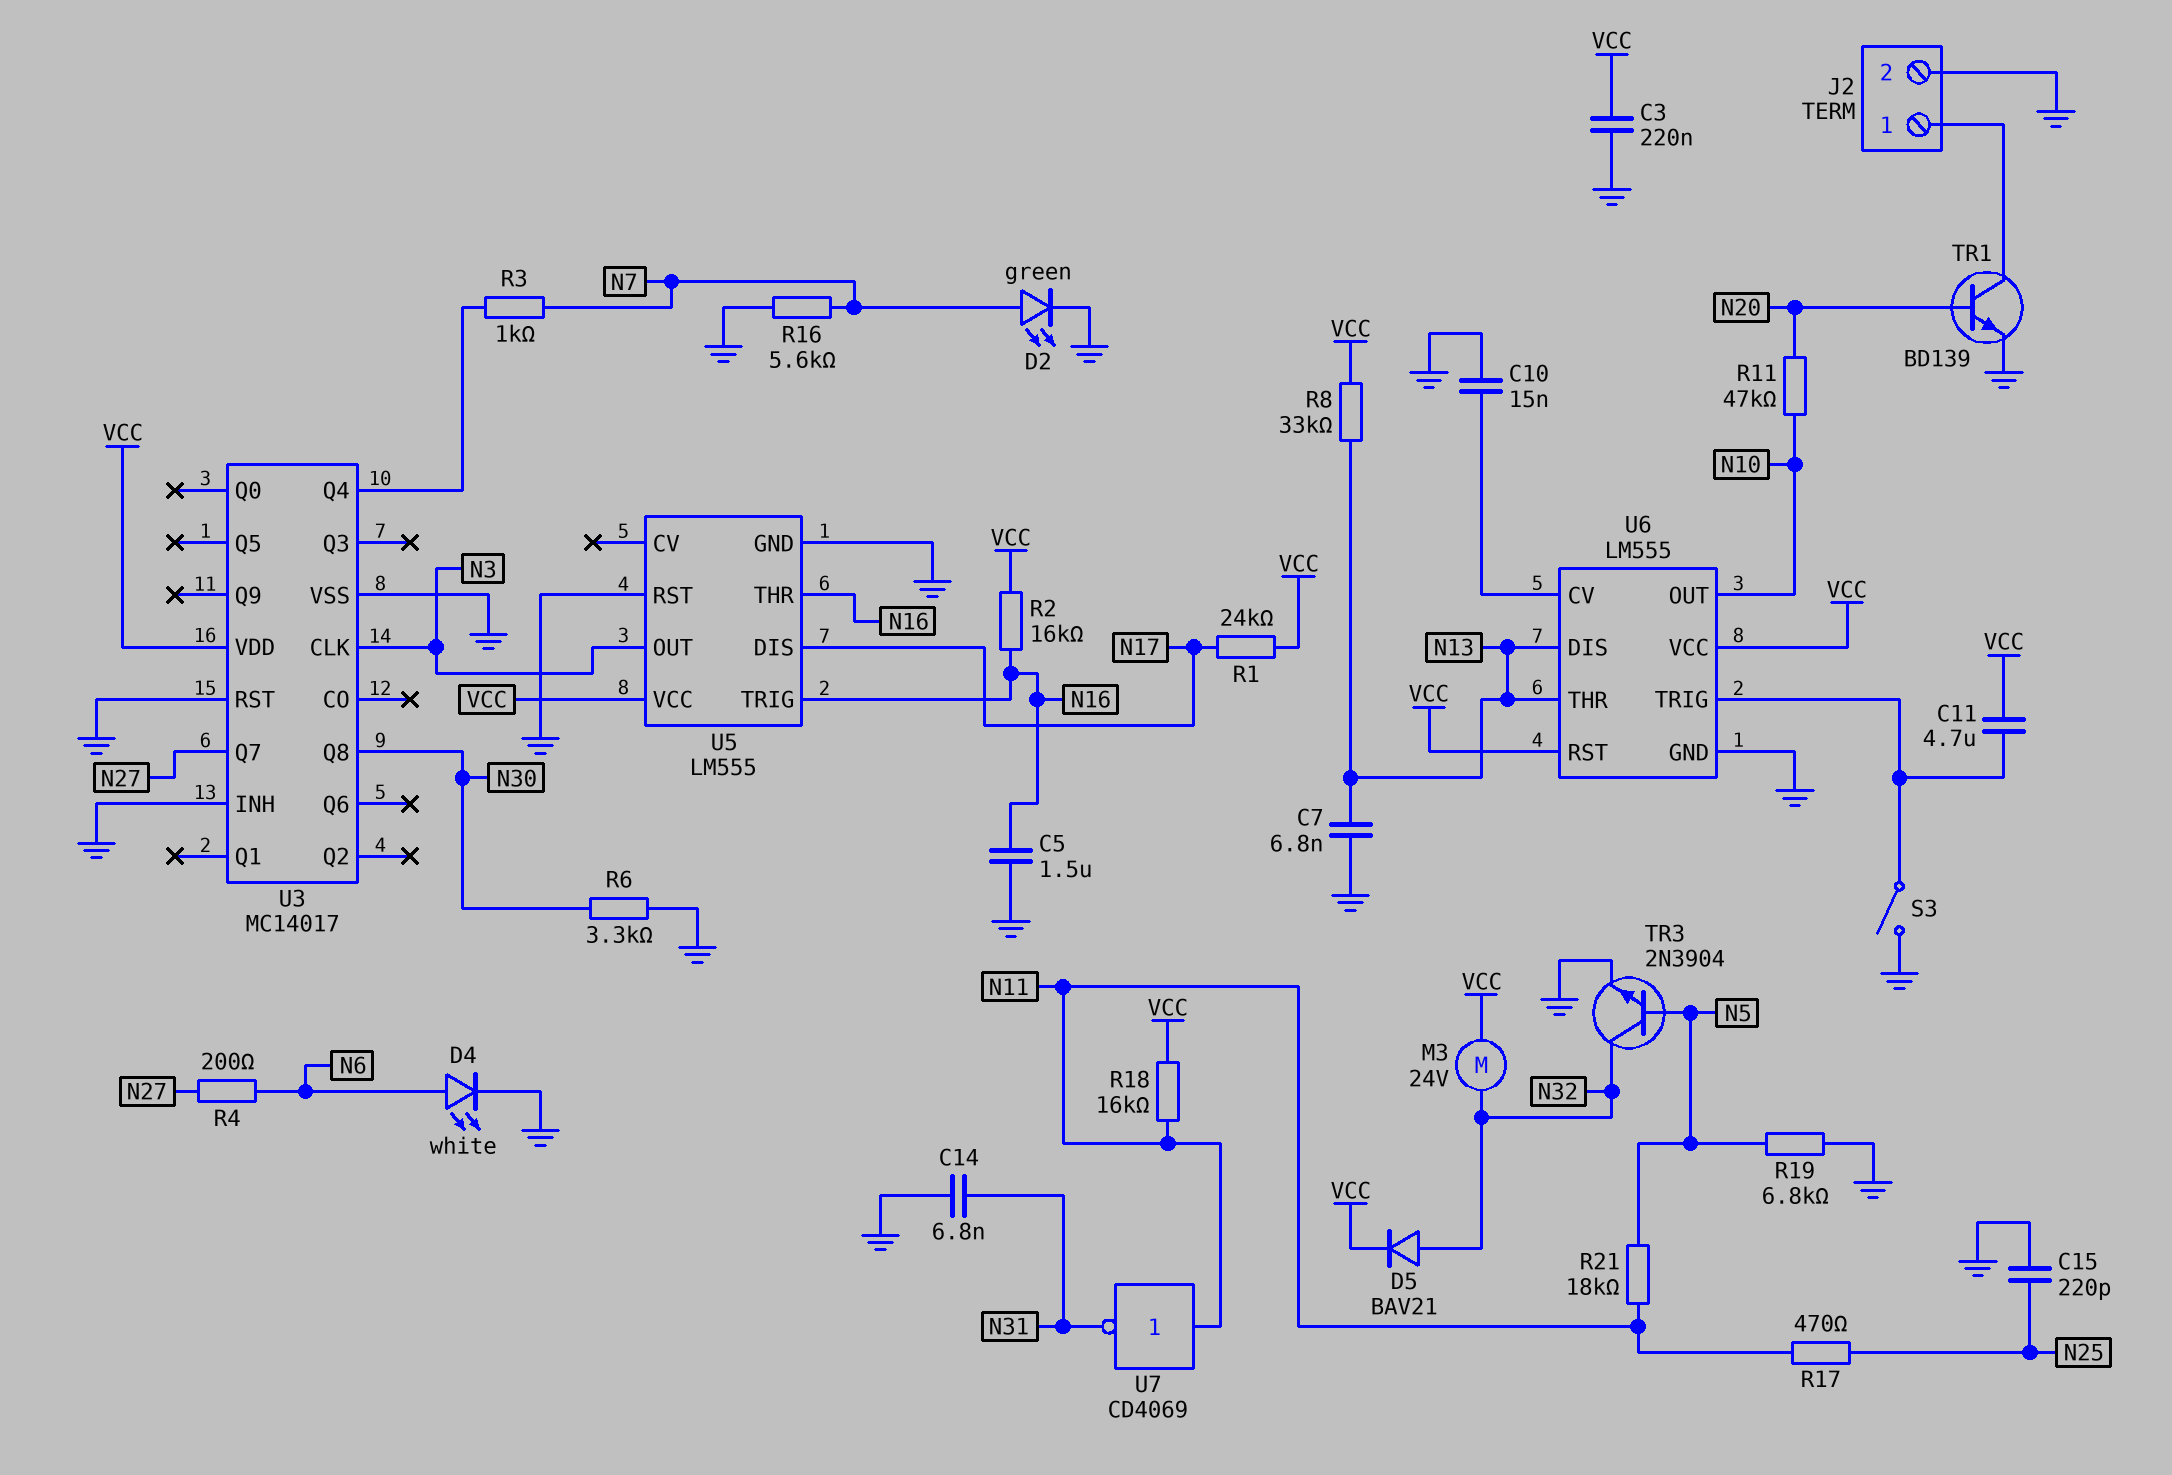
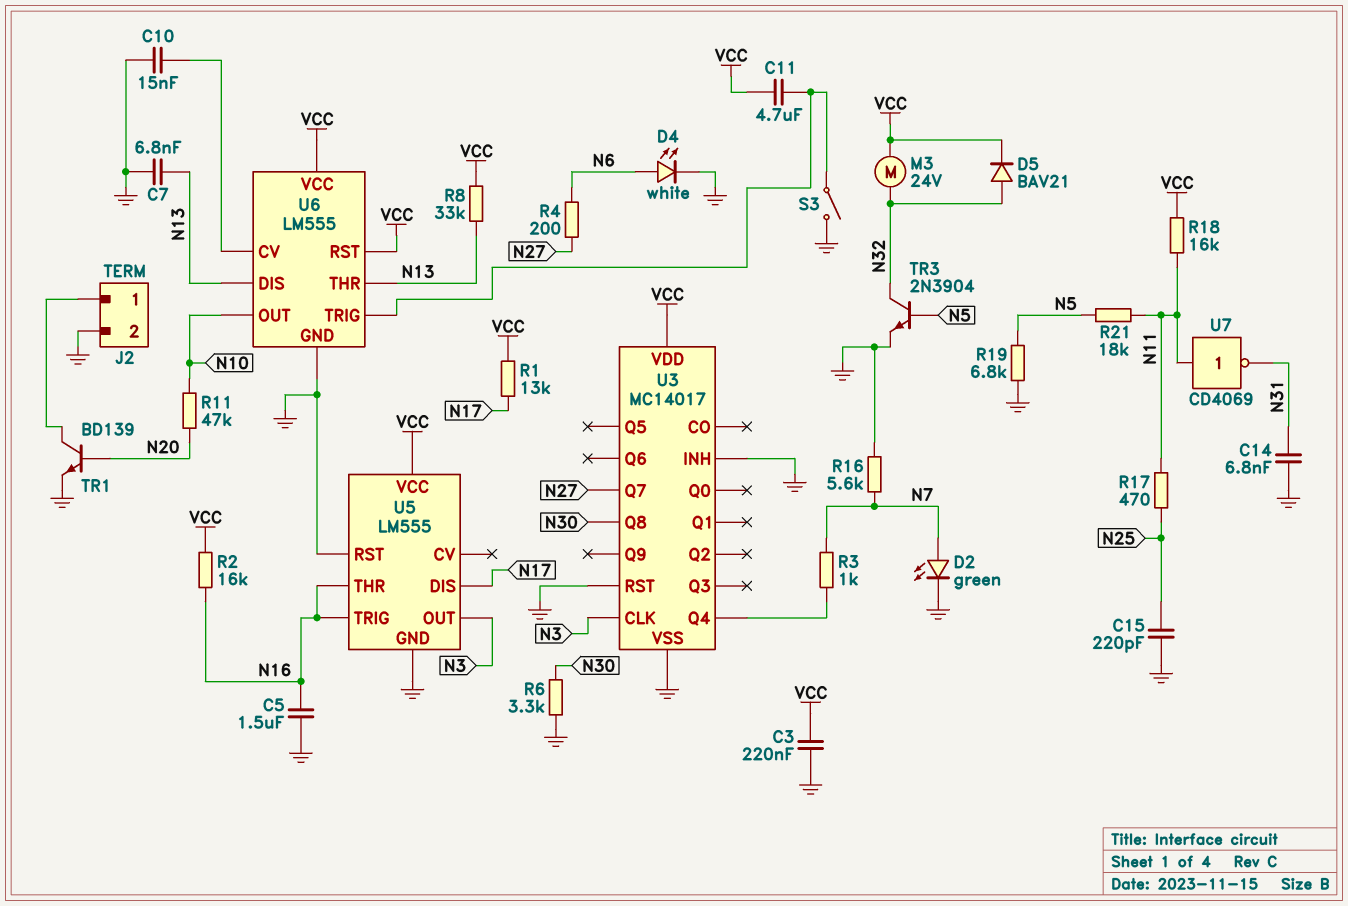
R1: 24k (N17, VCC) -> 13k (N17, VCC)

